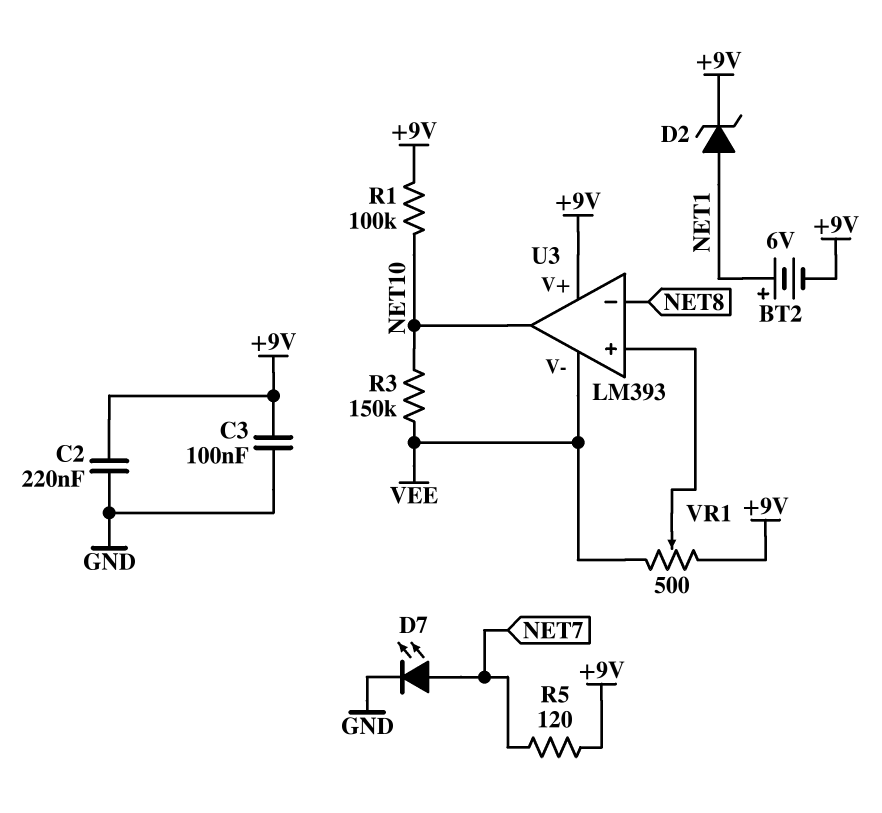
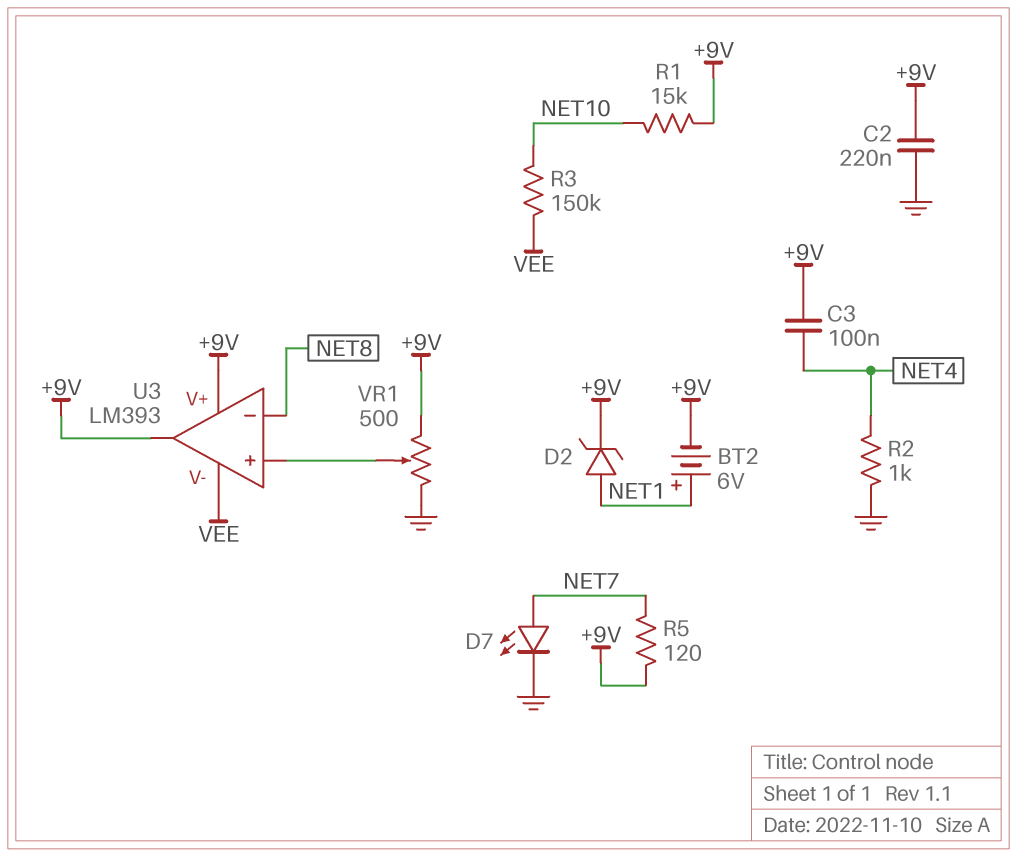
C3: 100nF (+9V, GND) -> 100nF (+9V, NET4)
R1: 100k (+9V, NET10) -> 15k (+9V, NET10)
R2: none -> 1k (GND, NET4)
U3 pin out: NET10 -> +9V
VR1: 500 (+9V, VEE, wiper U3/in+) -> 500 (+9V, GND, wiper U3/in+)

